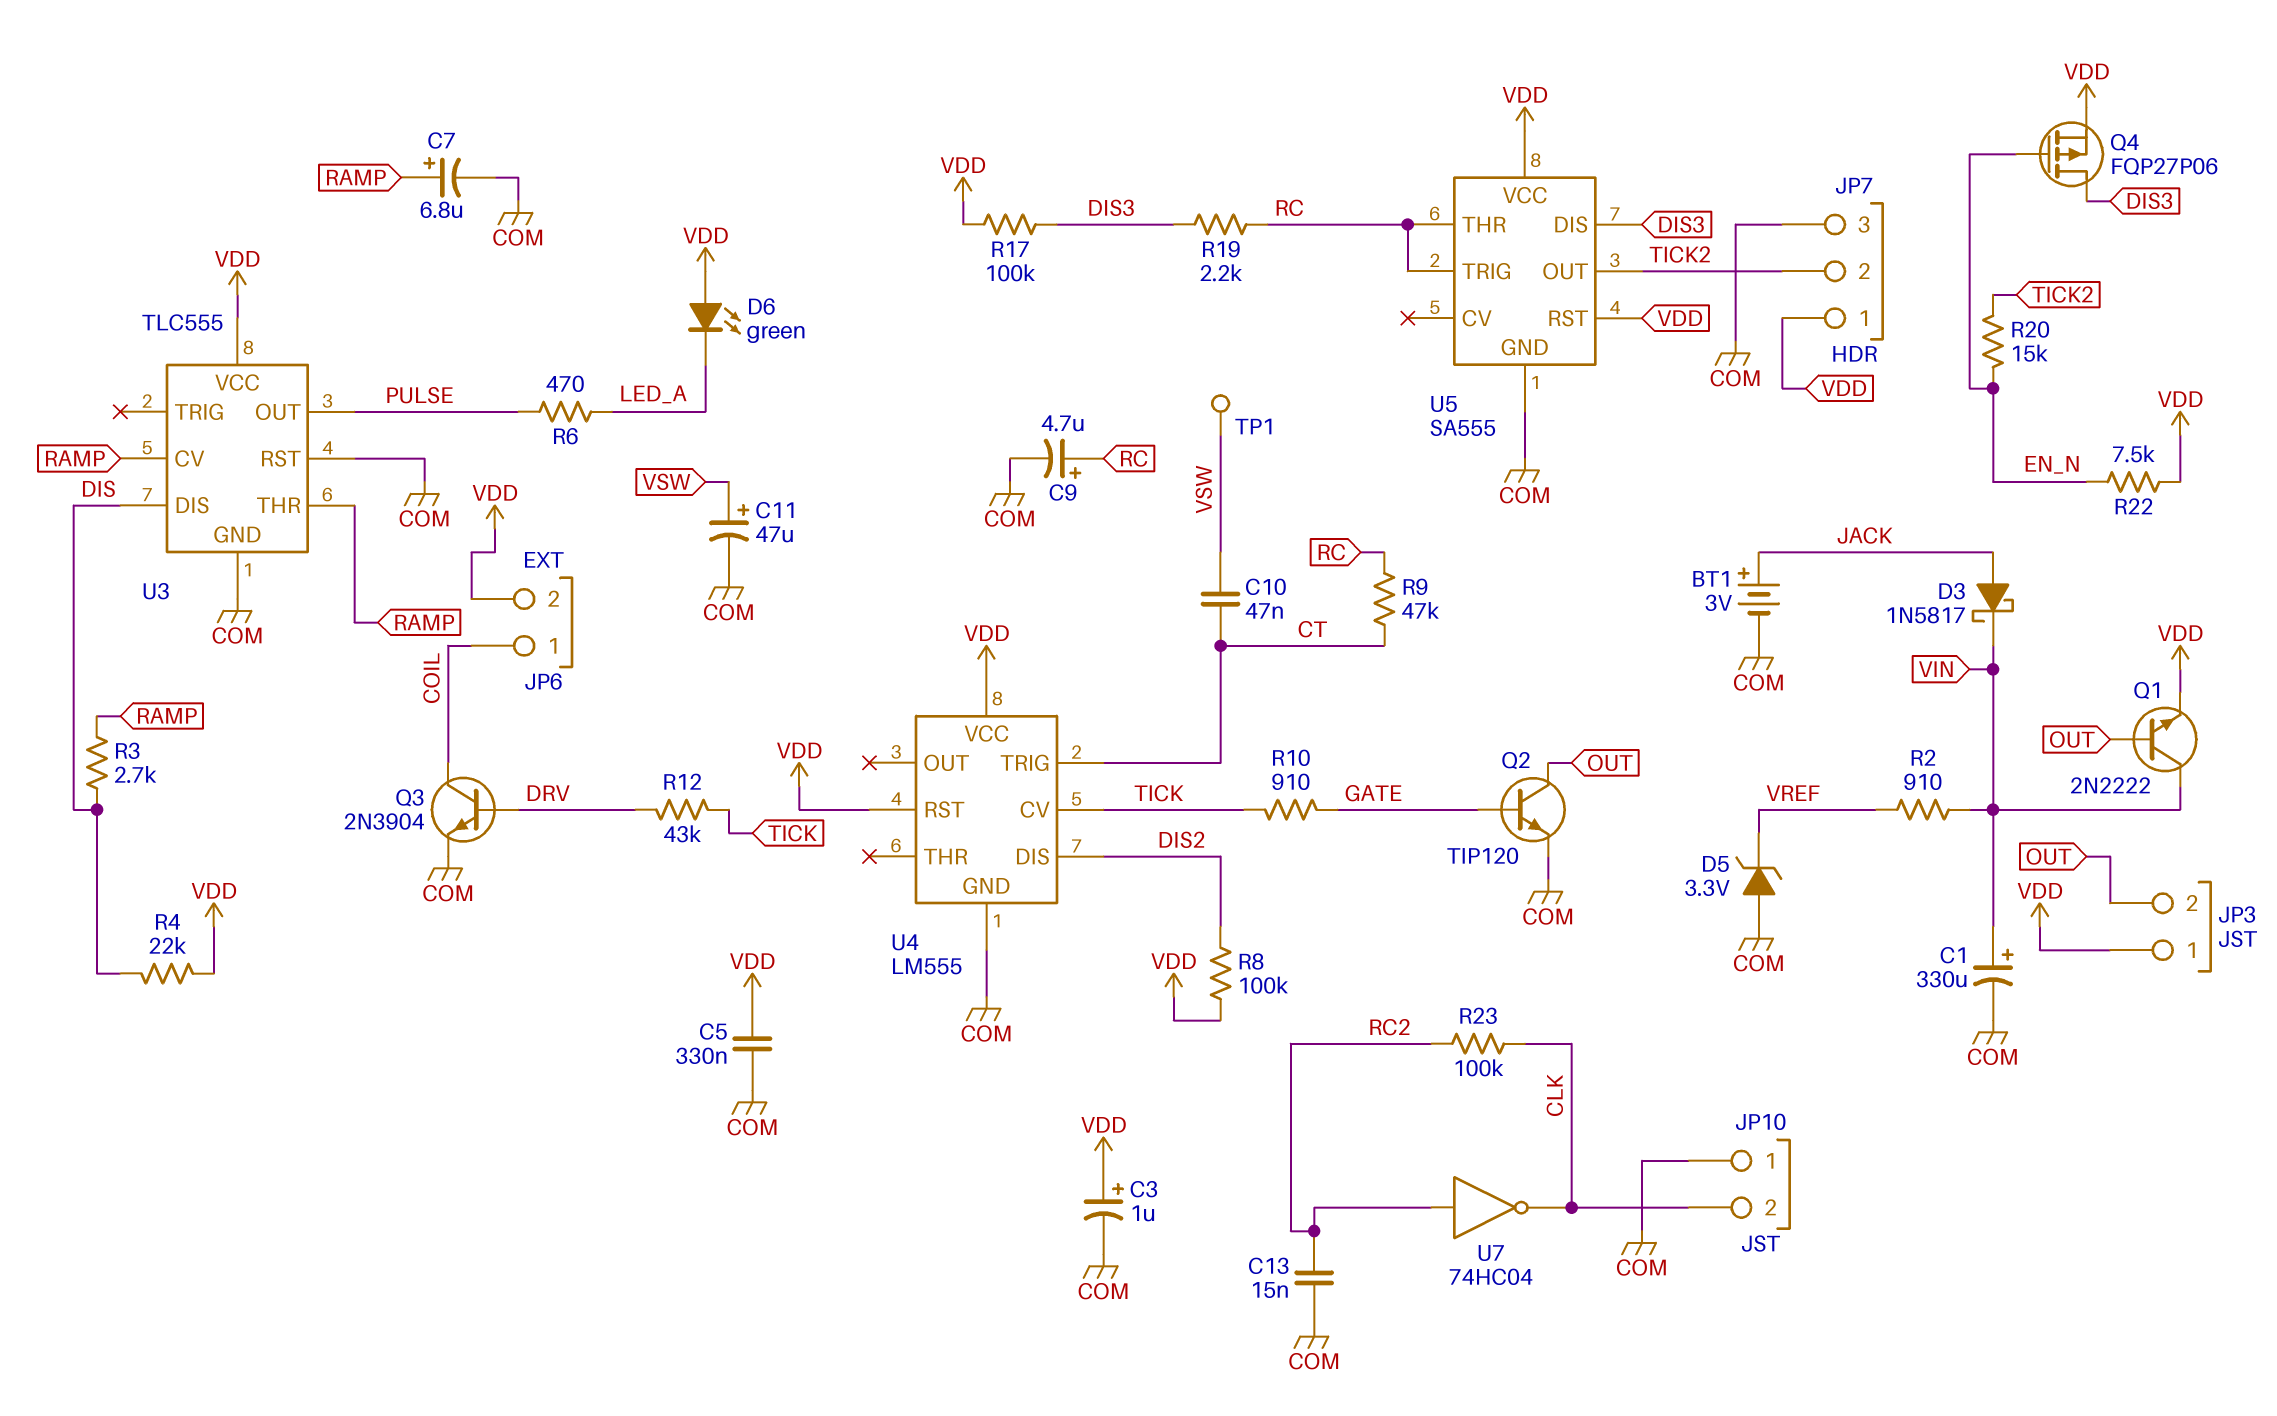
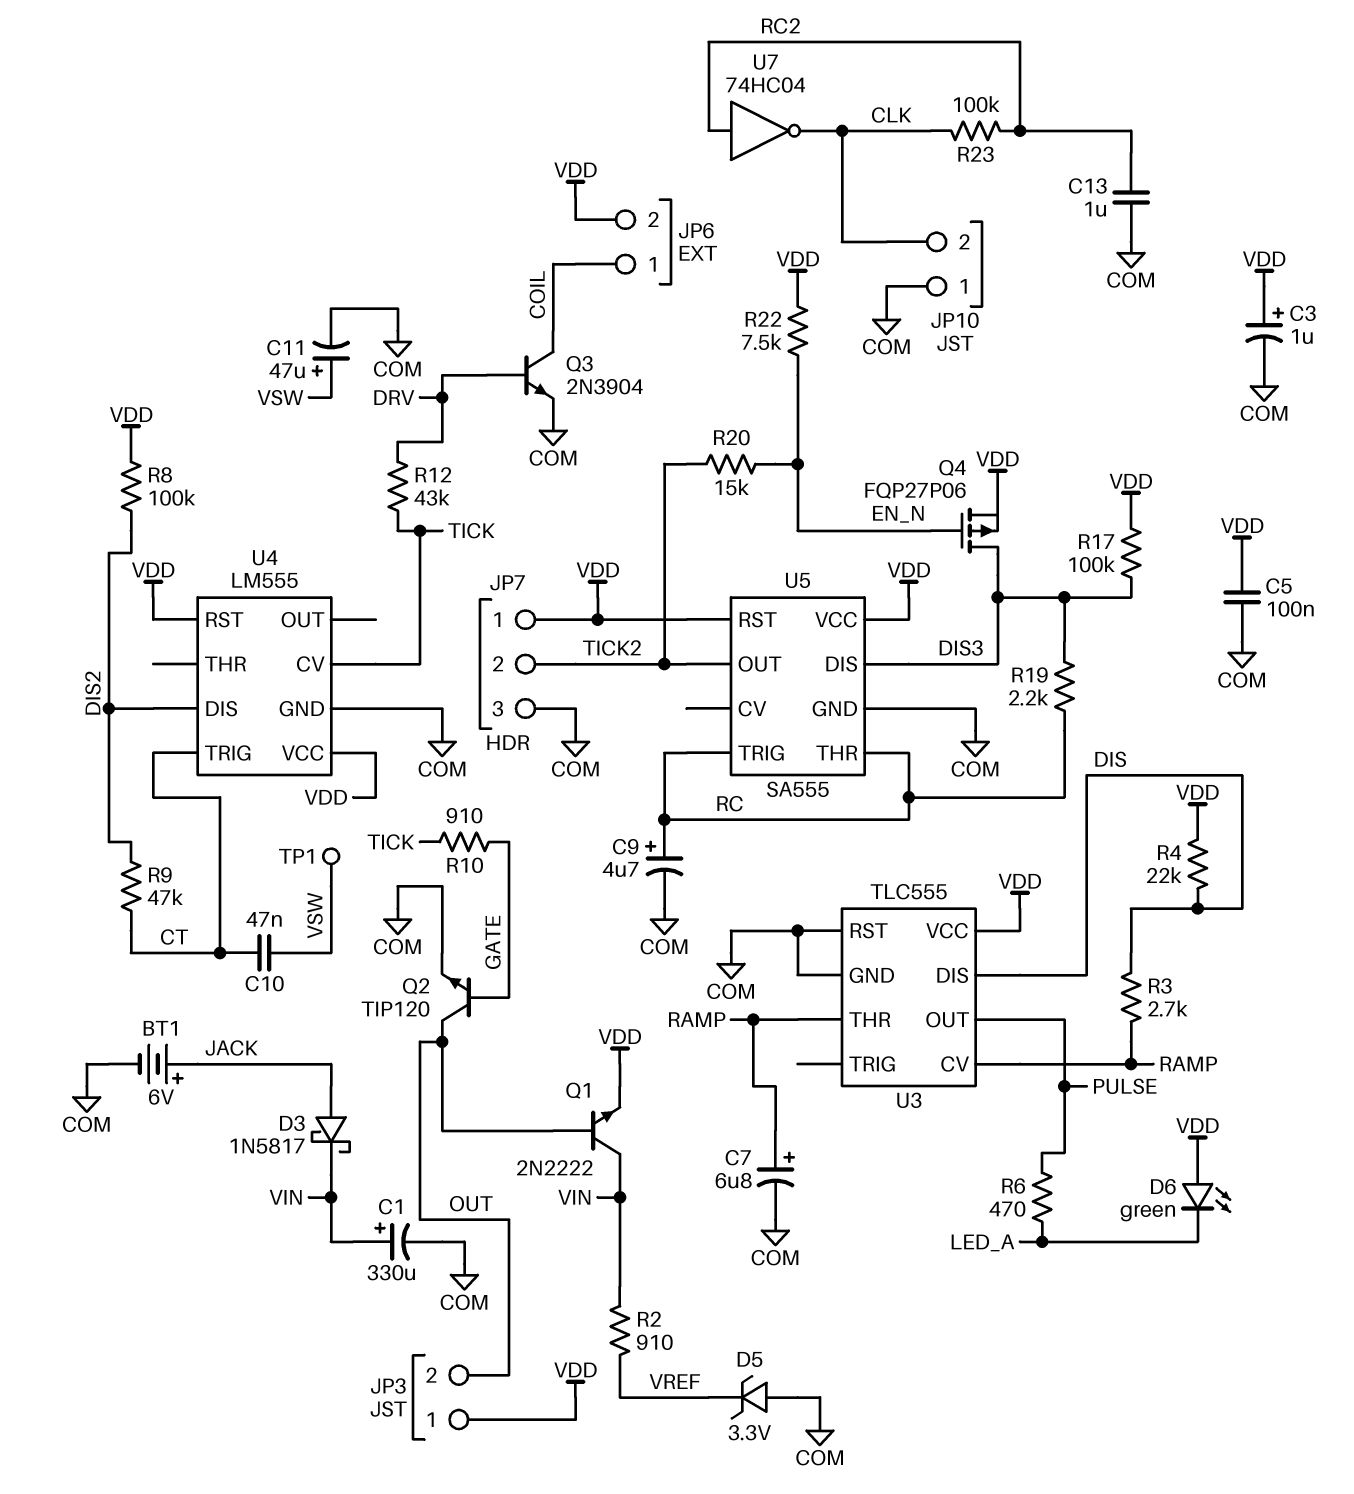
BT1: 3V (plus JACK, minus COM) -> 6V (plus JACK, minus COM)
C5: 330nF (COM, VDD) -> 100nF (COM, VDD)
C13: 15nF (COM, RC2) -> 1uF (COM, RC2)
R9: 47k (CT, RC) -> 47k (CT, DIS2)

